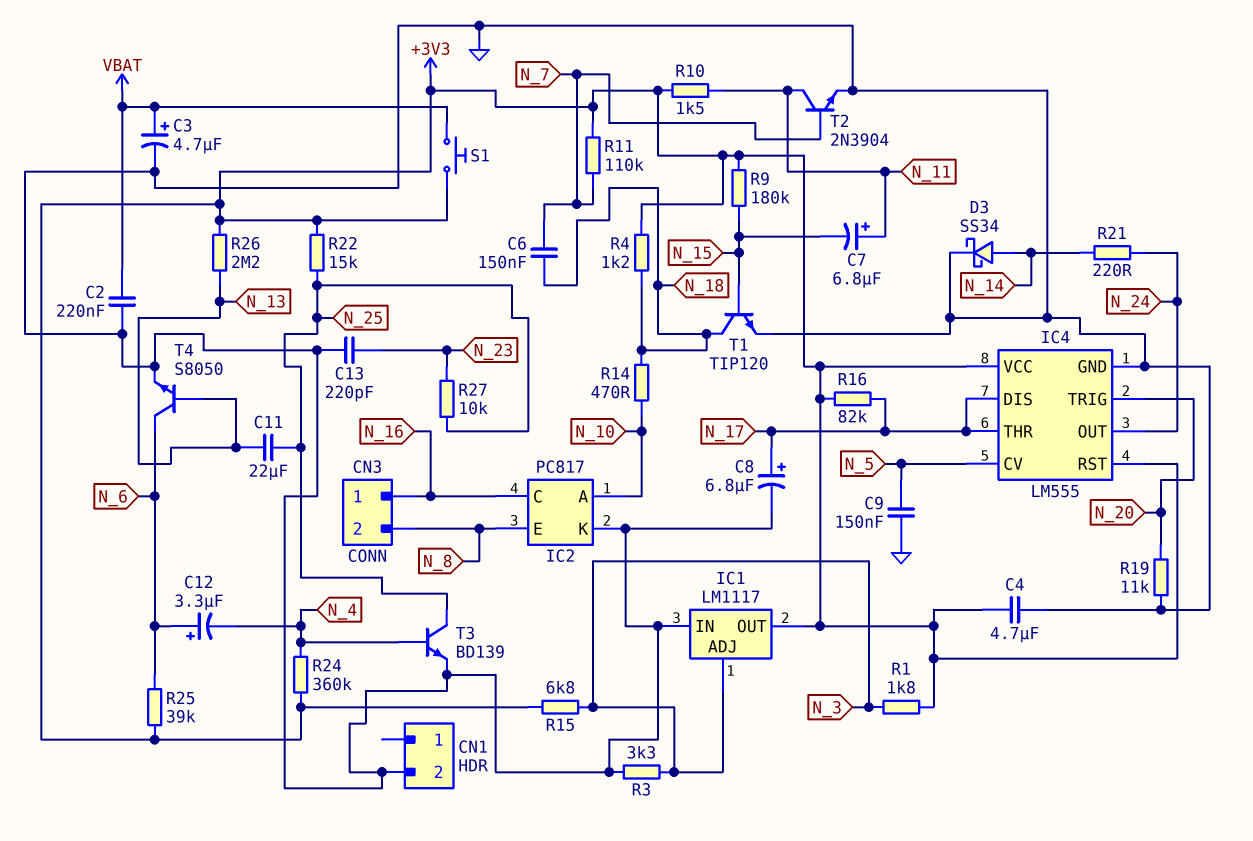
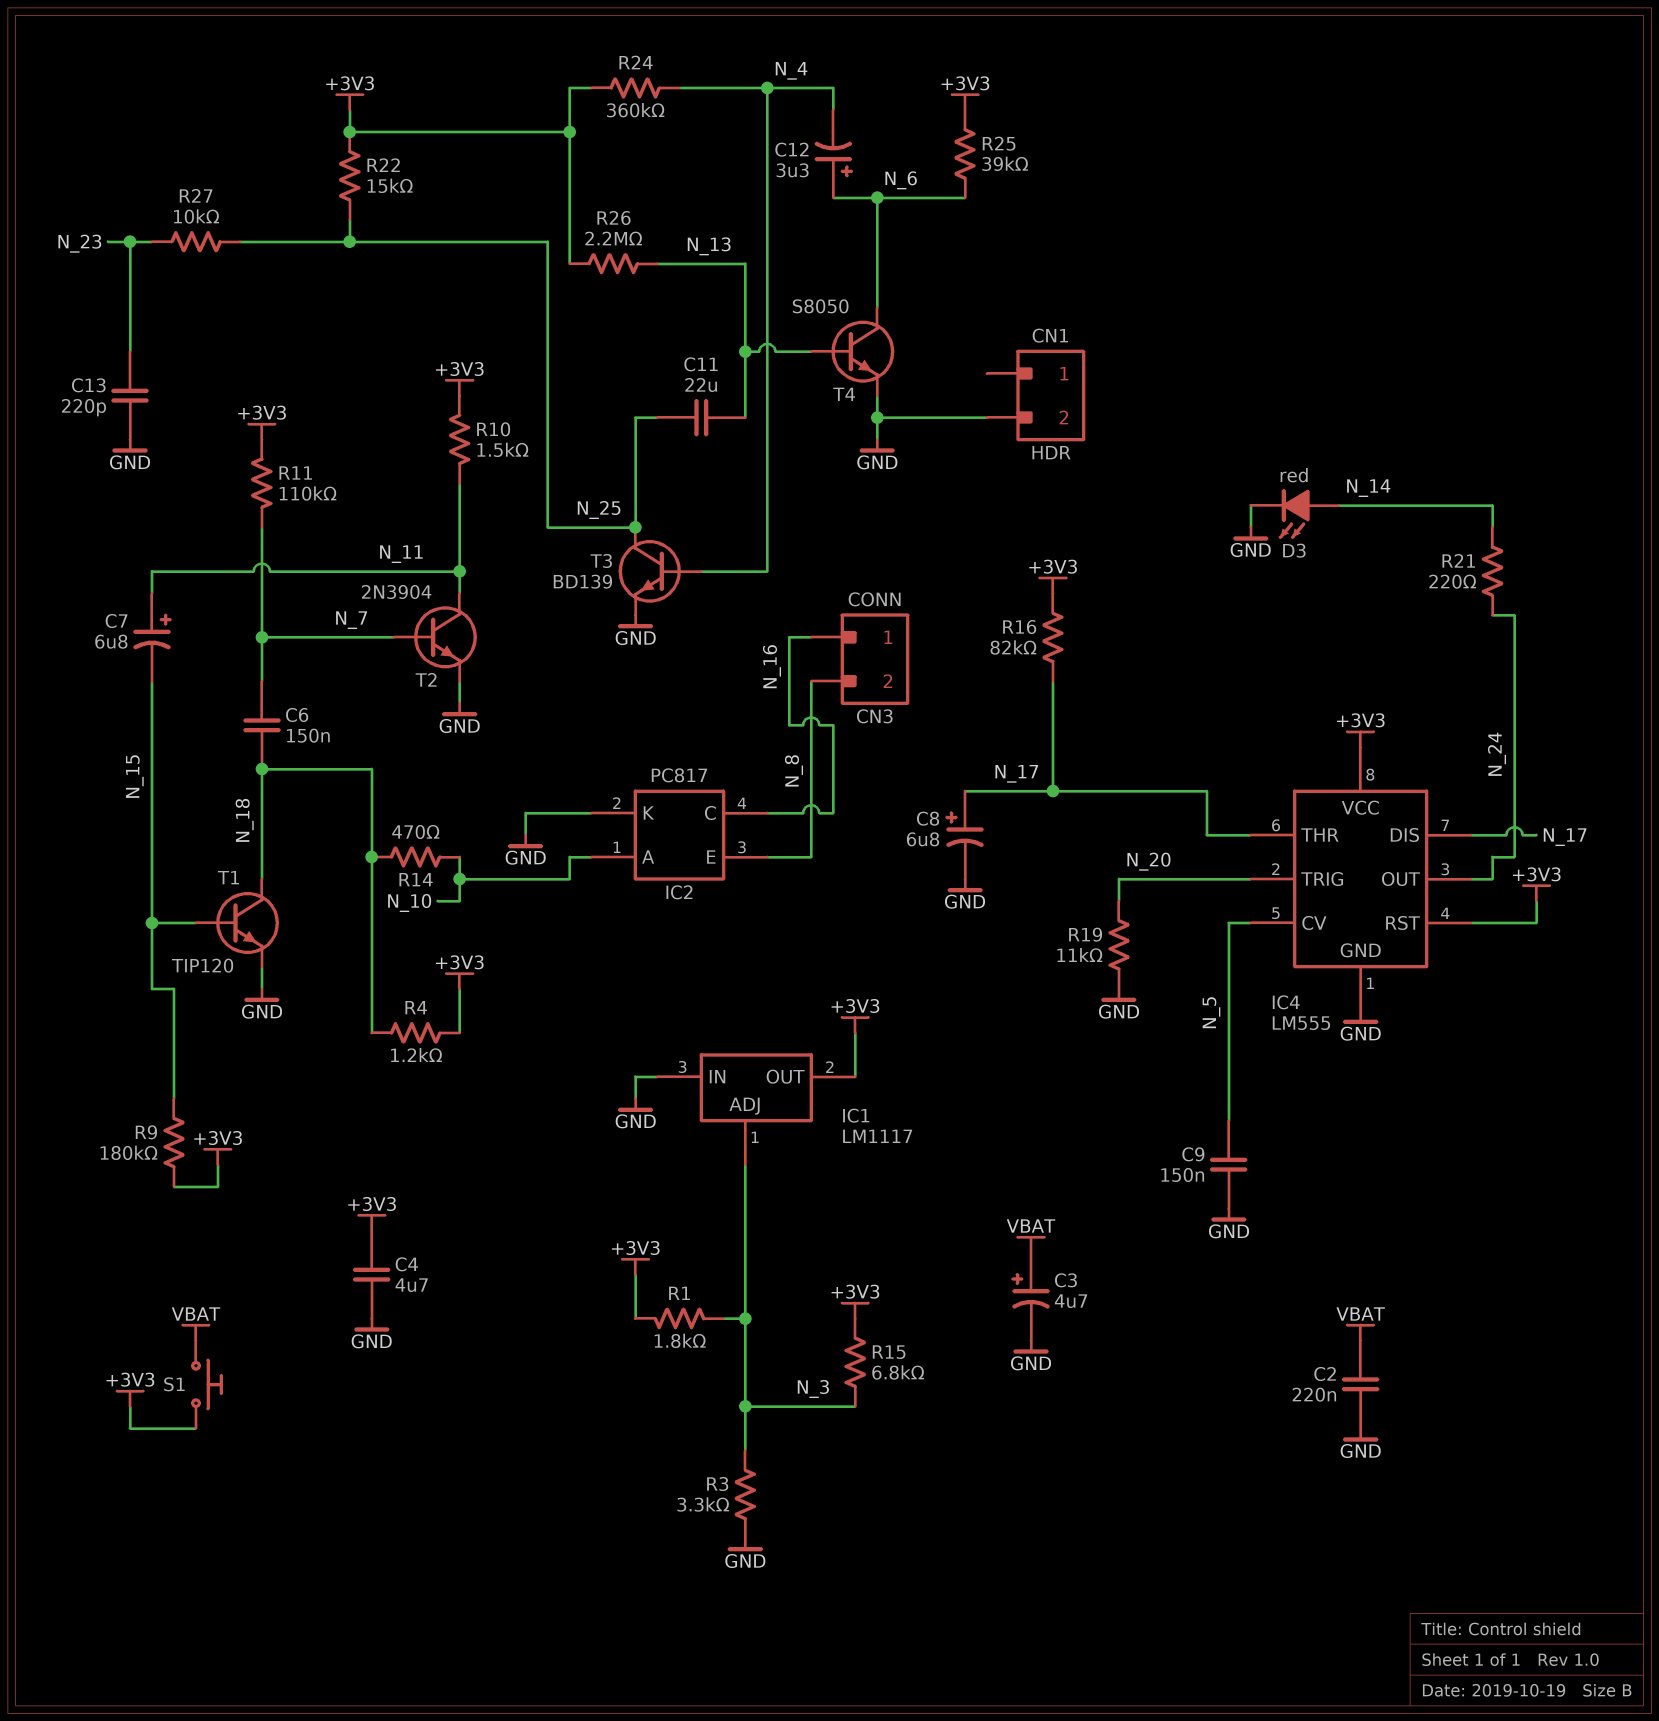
D3: schottky SS34 (A N_14, K GND) -> LED red (A N_14, K GND)

